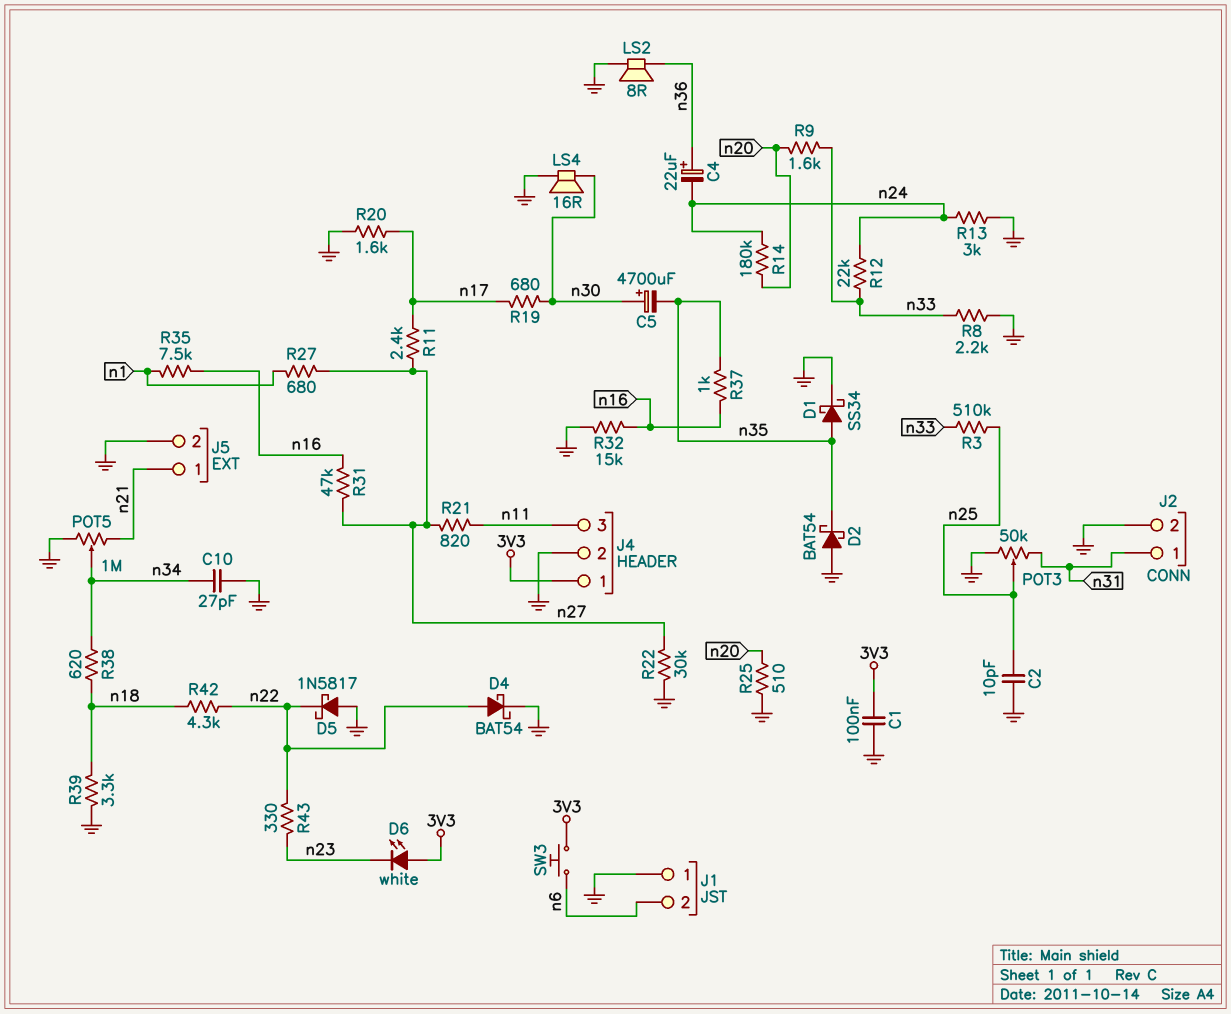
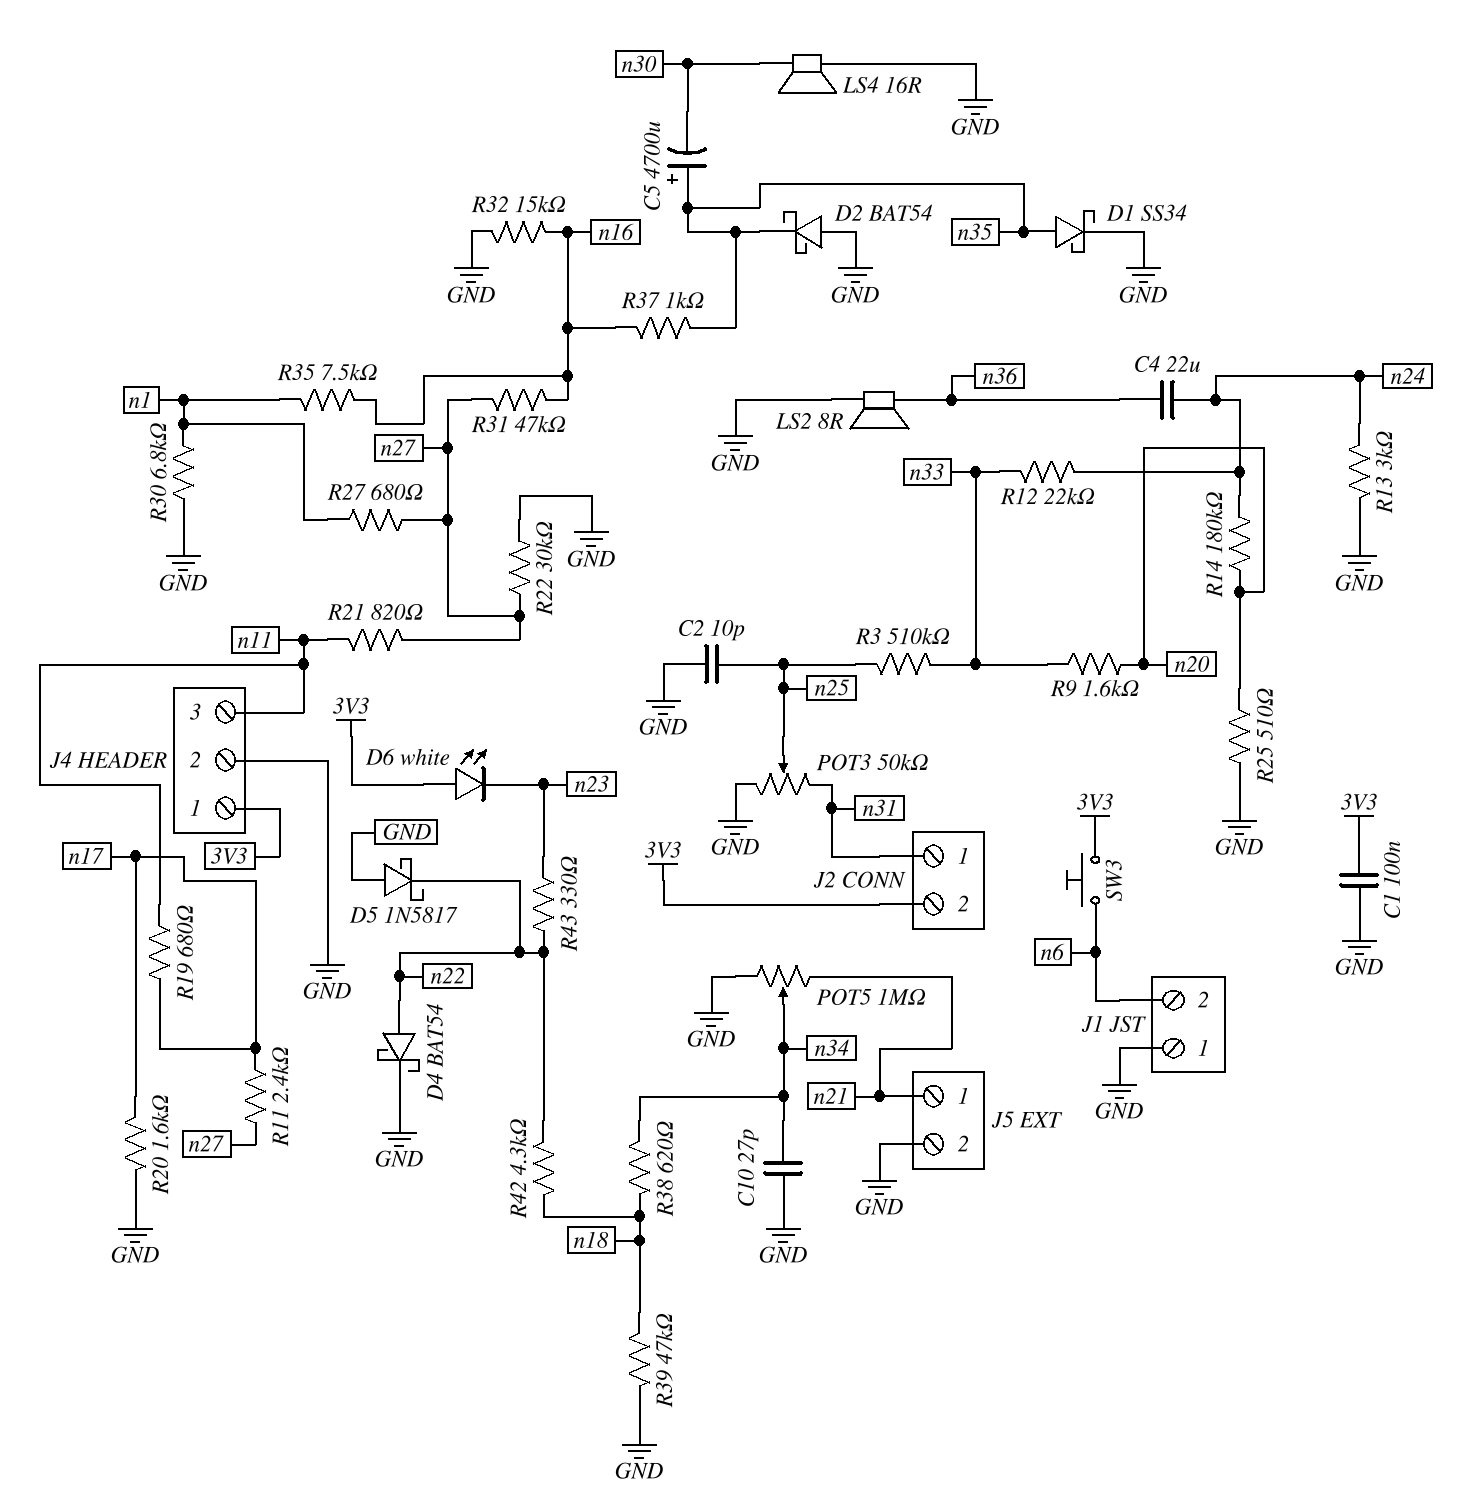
C4: 22uF (plus n36, minus n24) -> 22uF (n24, n36)
C5: 4700uF (plus n30, minus n35) -> 4700uF (plus n35, minus n30)
J2 pin 2: GND -> 3V3
R8: 2.2k (GND, n33) -> none
R19: 680 (n17, n30) -> 680 (n11, n17)
R30: none -> 6.8k (GND, n1)
R39: 3.3k (GND, n18) -> 47k (GND, n18)

